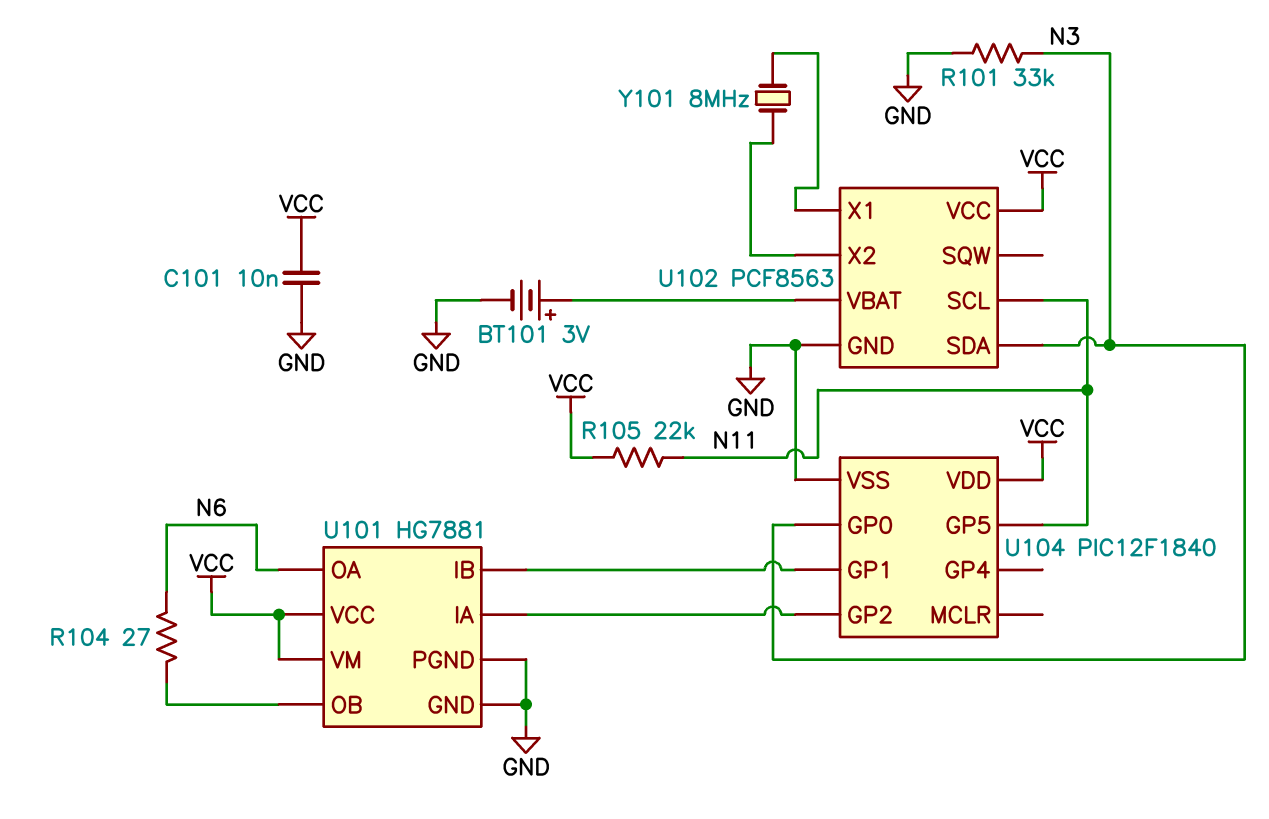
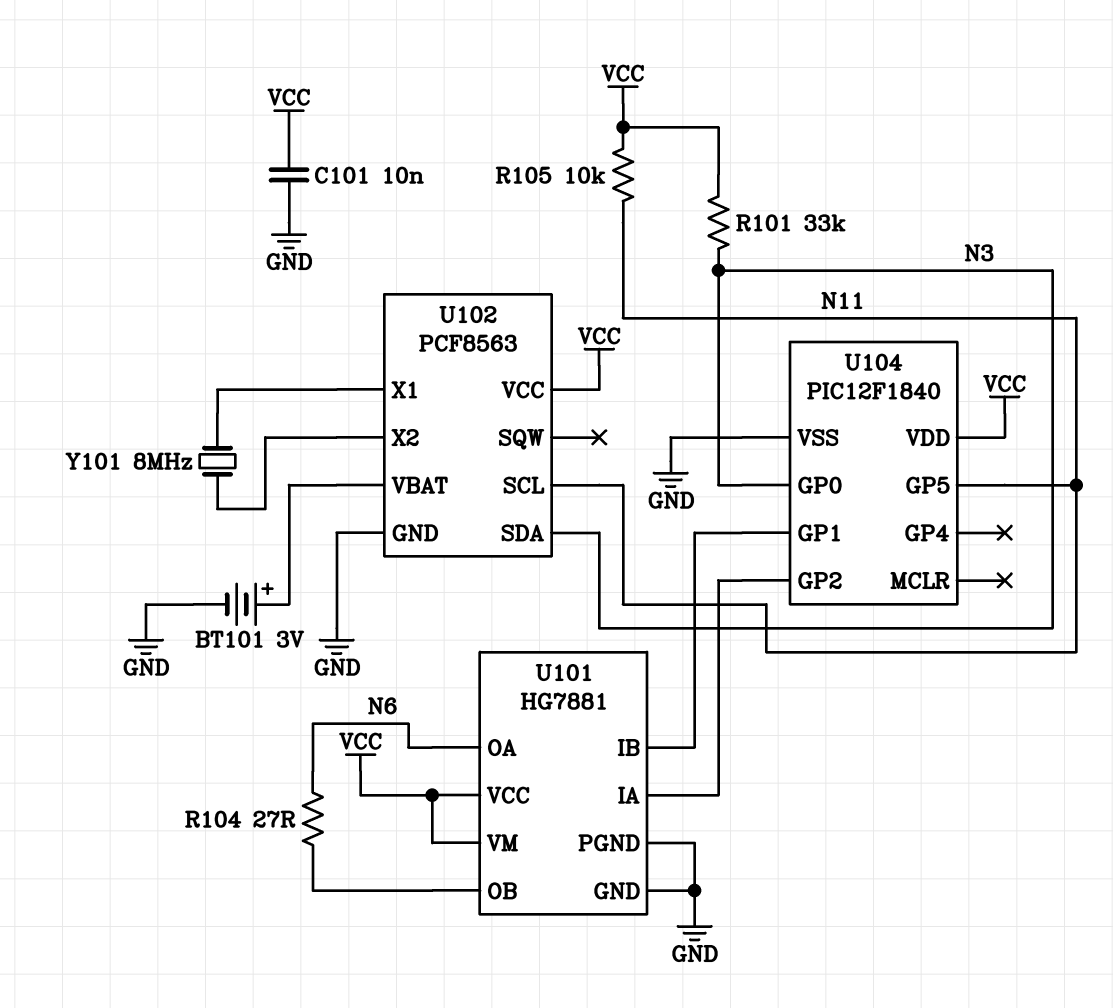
R101: 33k (GND, N3) -> 33k (N3, VCC)
R105: 22k (N11, VCC) -> 10k (N11, VCC)

